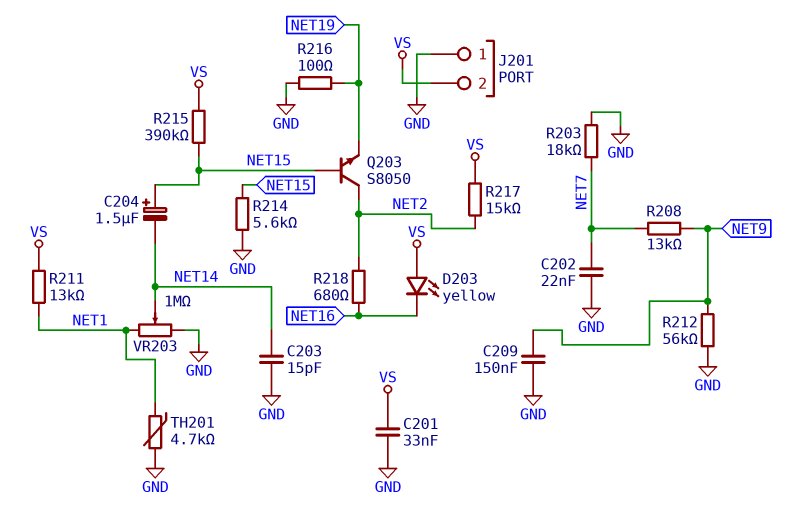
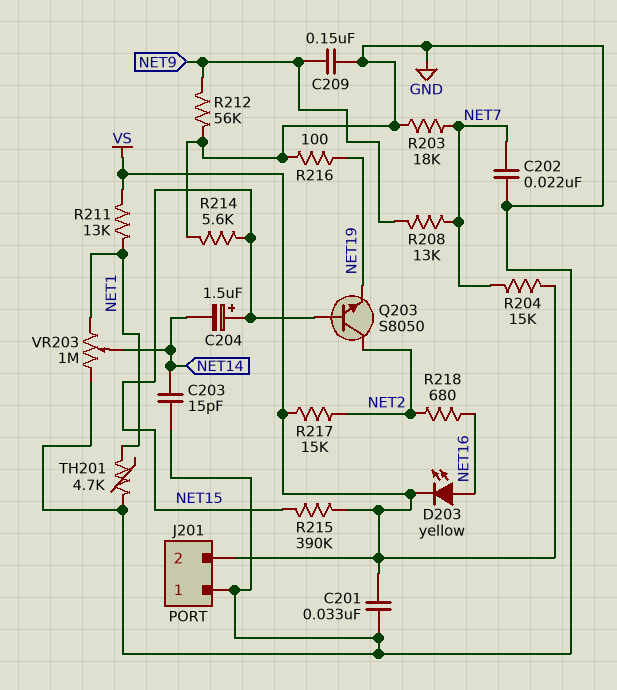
D203: LED yellow (A VS, K NET16) -> LED yellow (A NET16, K VS)
R204: none -> 15k (NET7, VS)

